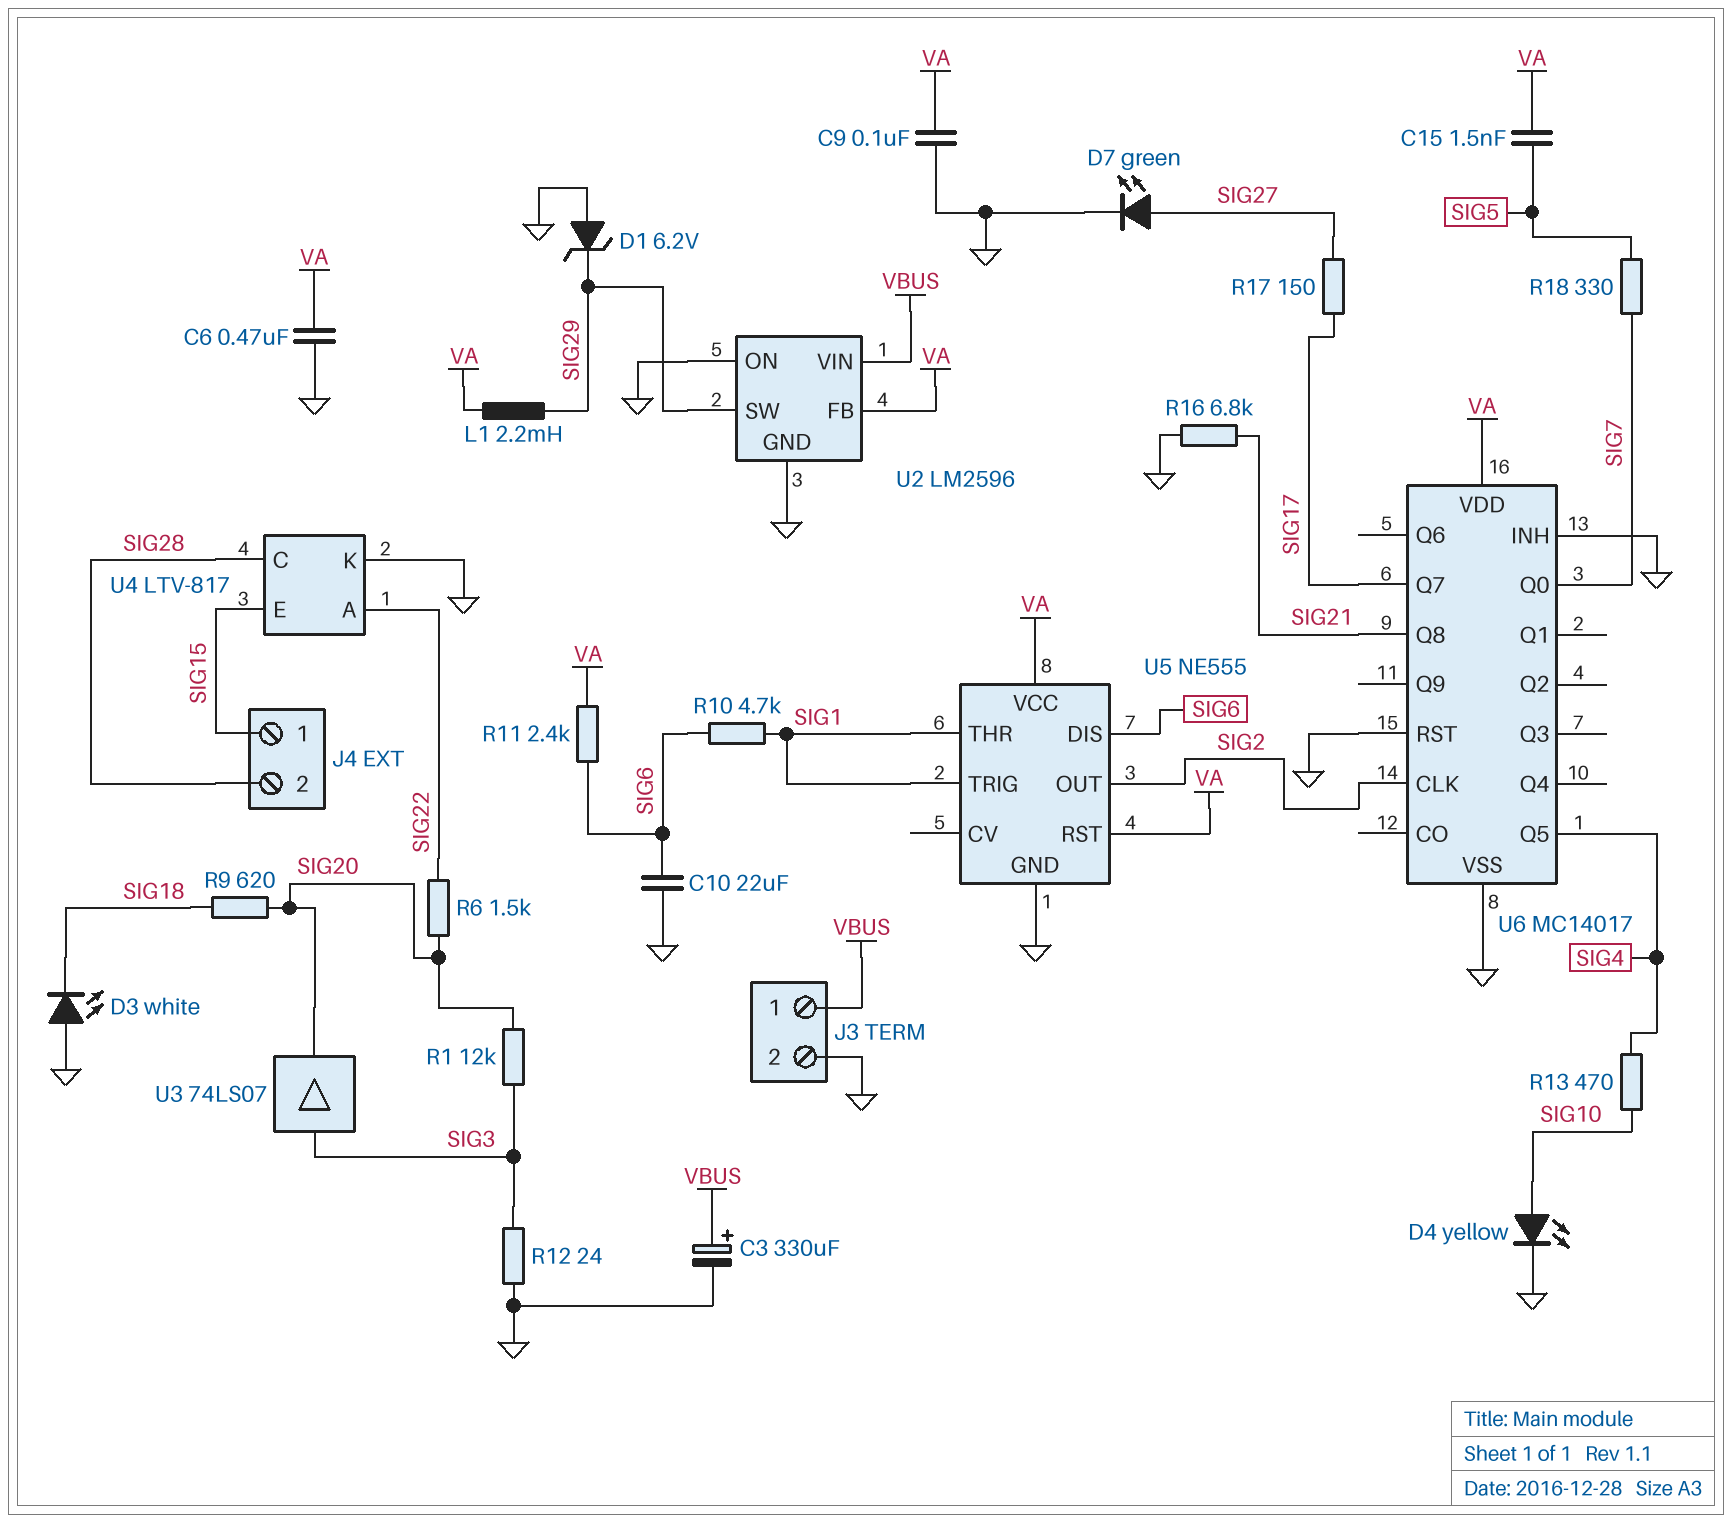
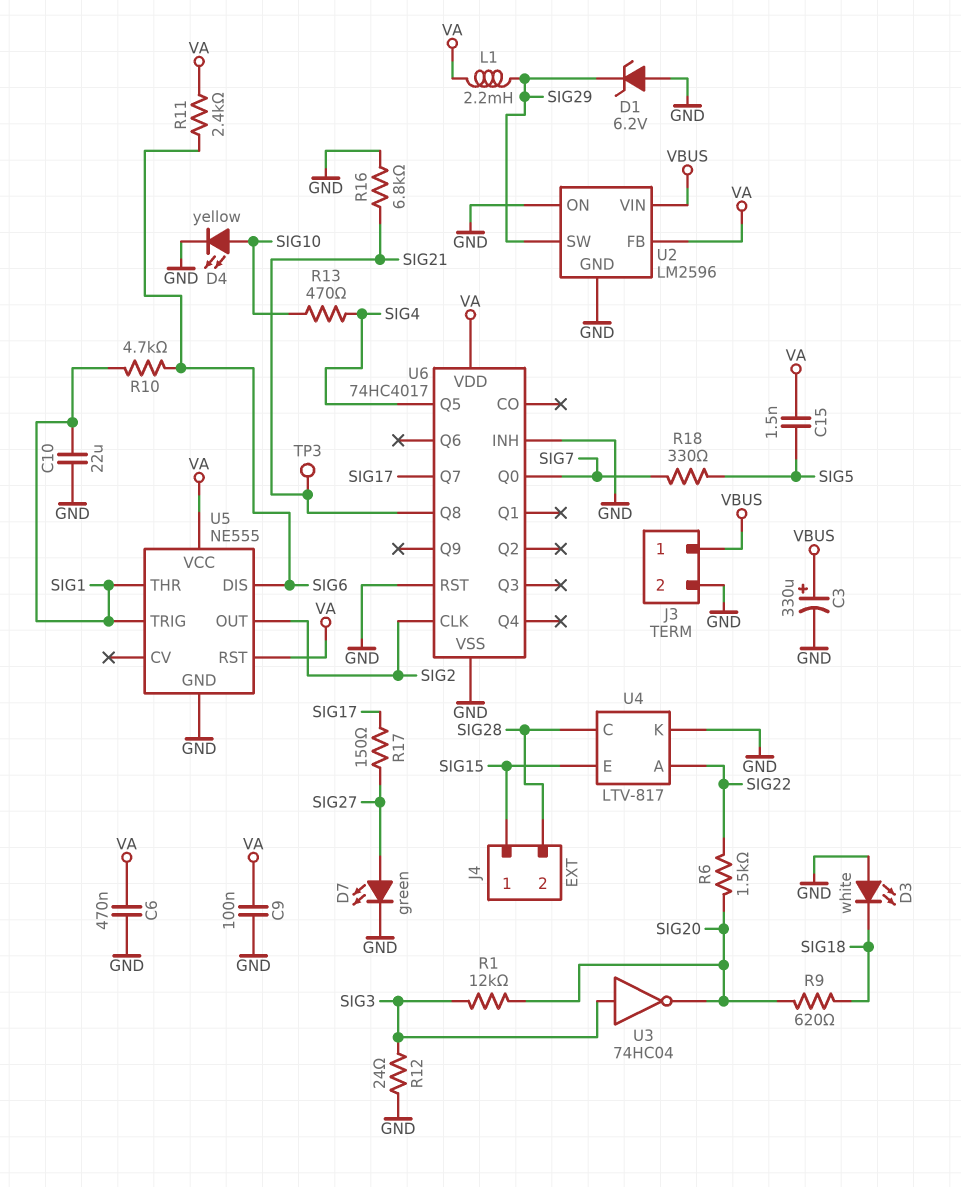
C10: 22uF (GND, SIG6) -> 22uF (GND, SIG1)
TP3: none -> test point (SIG21)
U3: buffer 74LS07 (in SIG3, out SIG20) -> NOT 74HC04 (in SIG3, out SIG20)
U6: MC14017 -> 74HC4017

